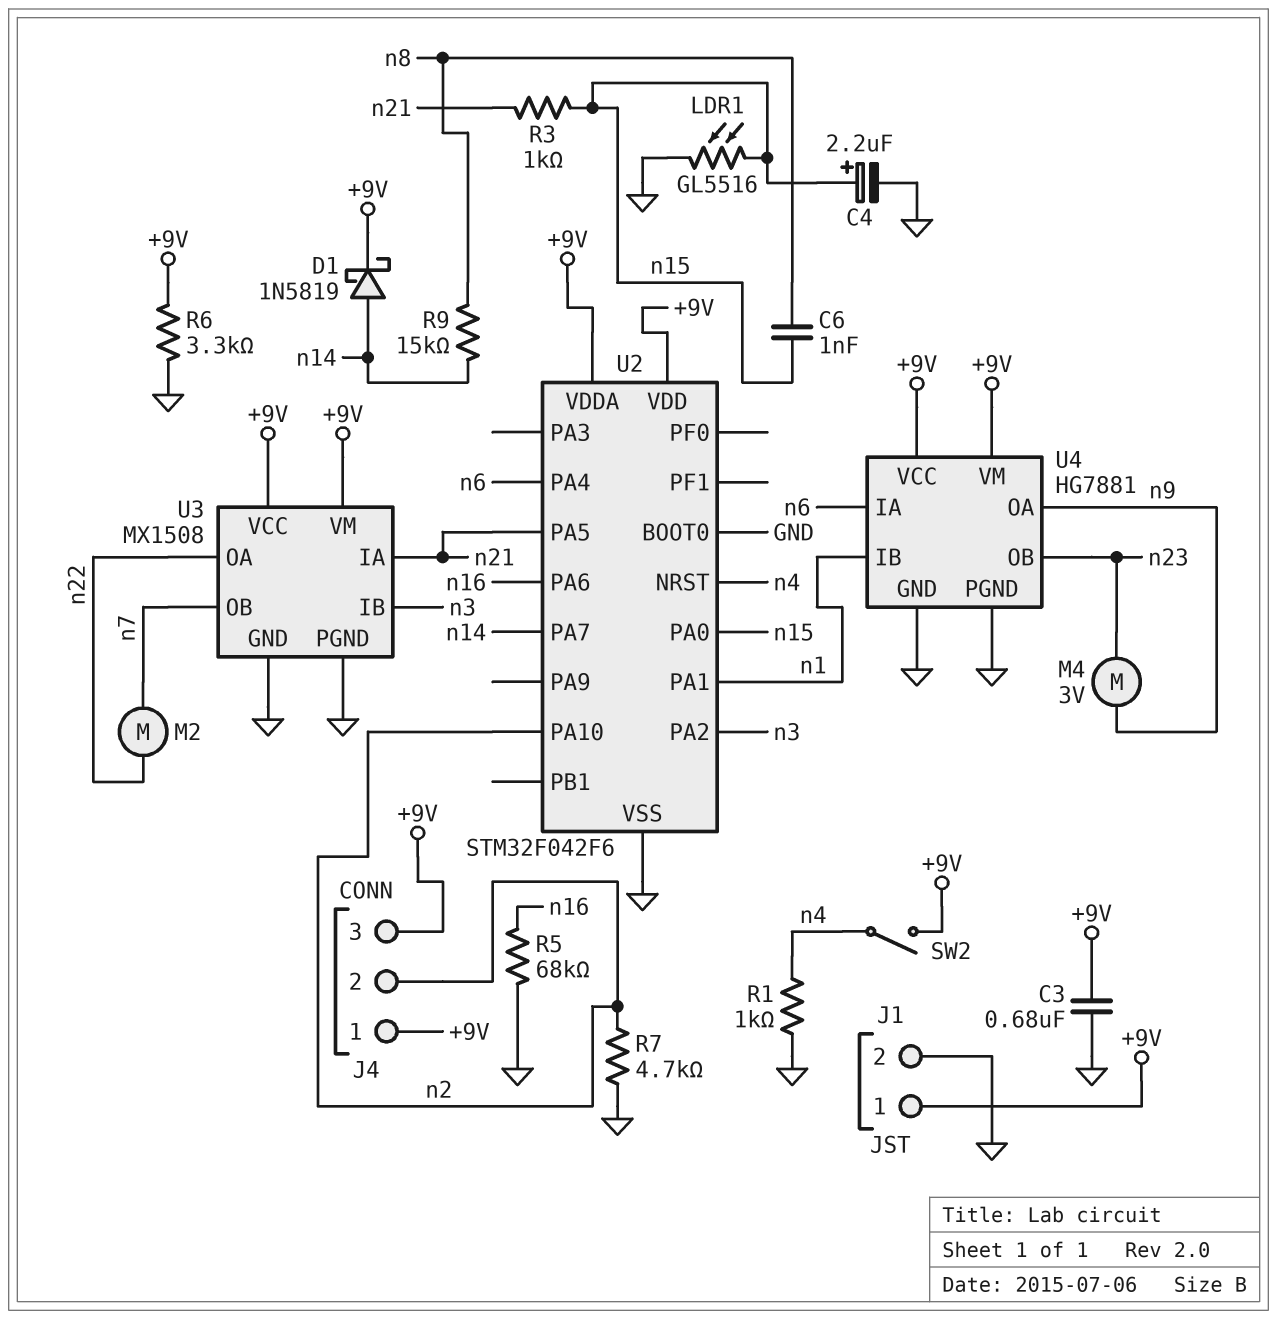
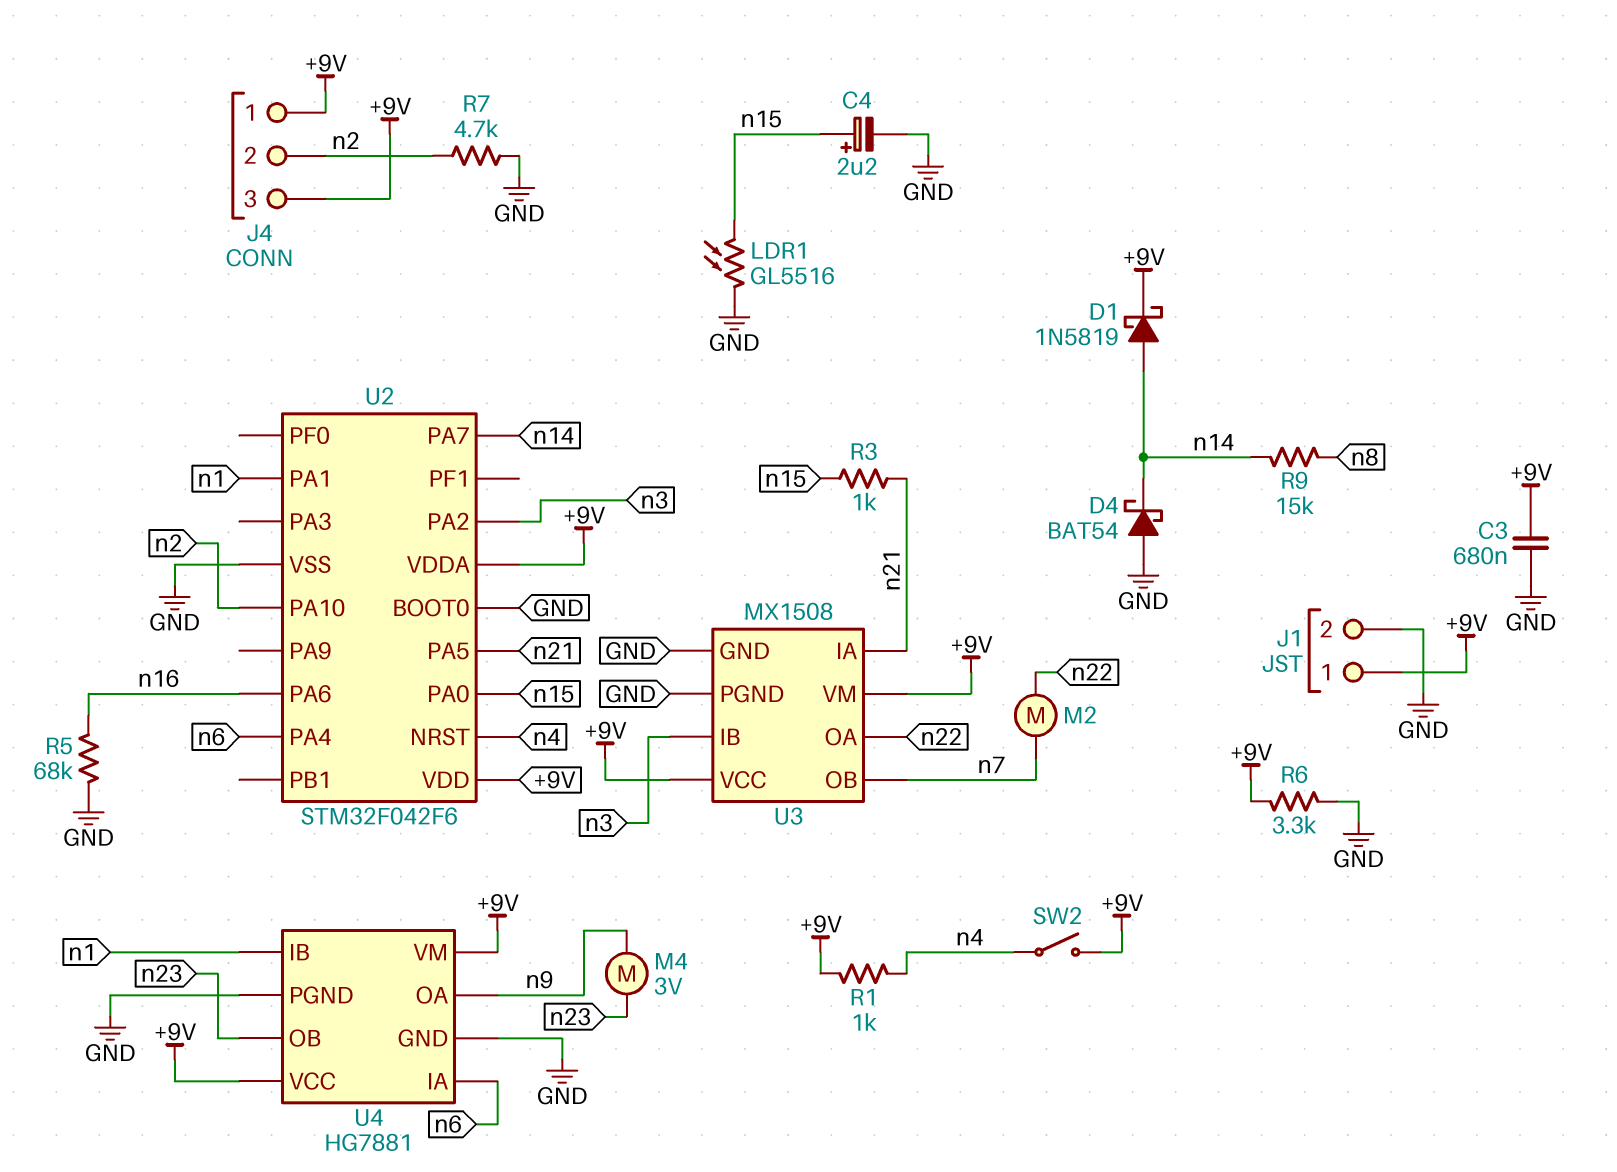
C6: 1nF (n8, n15) -> none
D4: none -> schottky BAT54 (A GND, K n14)
R1: 1k (GND, n4) -> 1k (+9V, n4)

